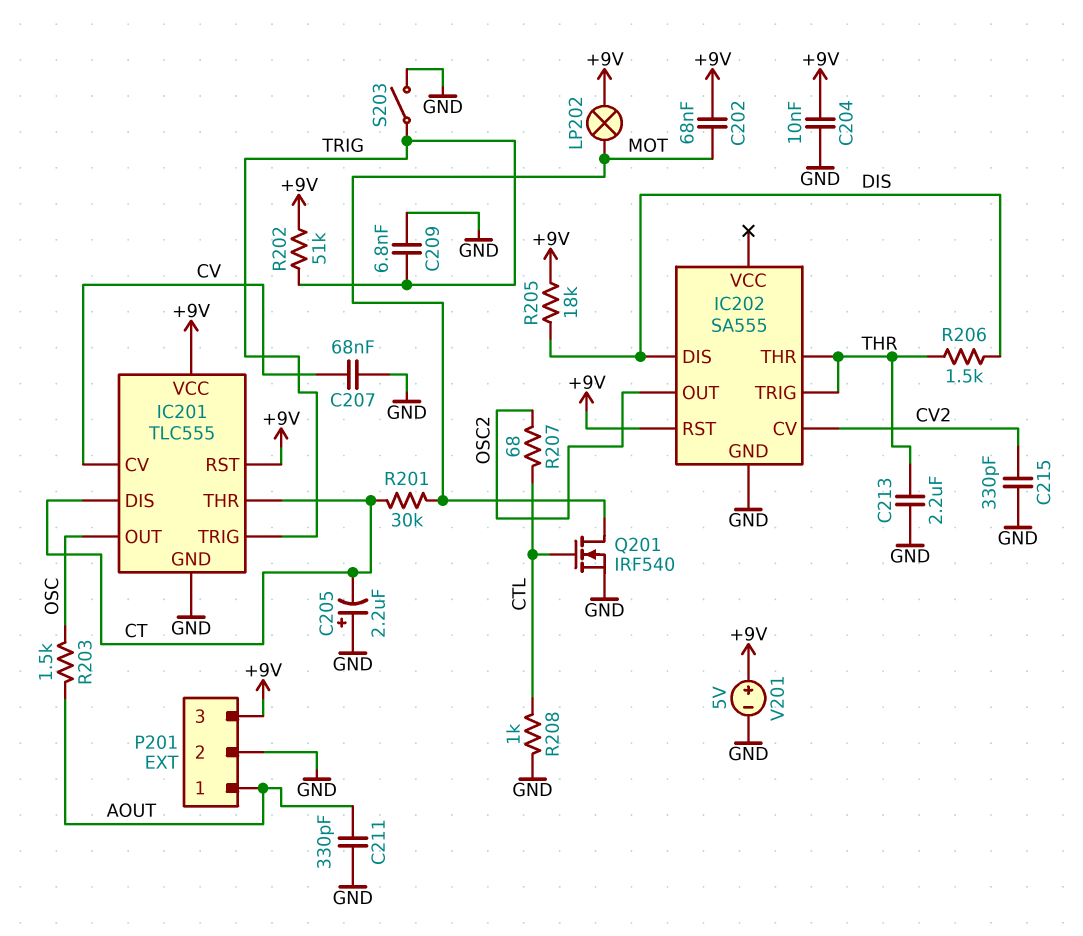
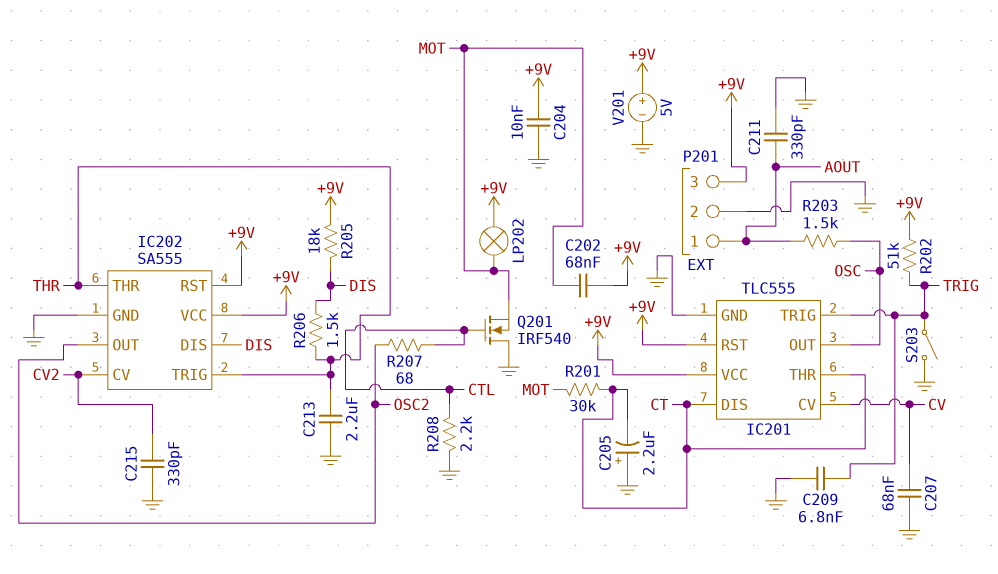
IC202 pin VCC: none -> +9V
Q201: NMOS IRF540 (G CTL, D MOT, S GND) -> NMOS IRF540 (G CTL, D GND, S MOT)
R208: 1k (CTL, GND) -> 2.2k (CTL, GND)

